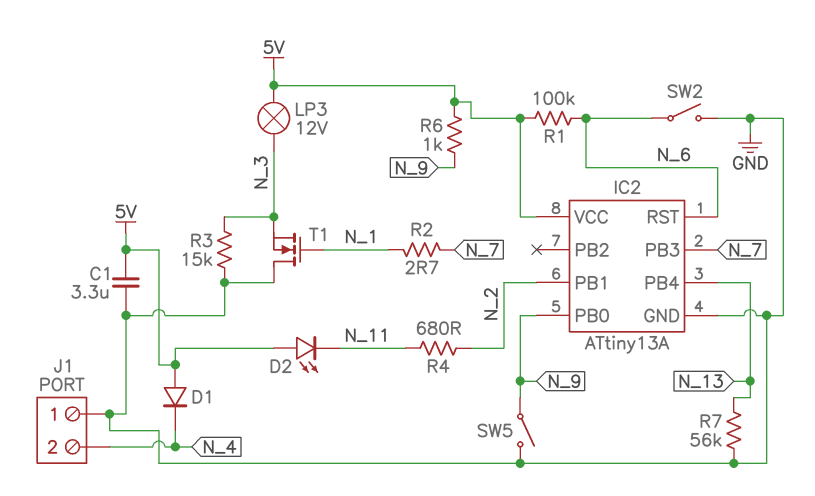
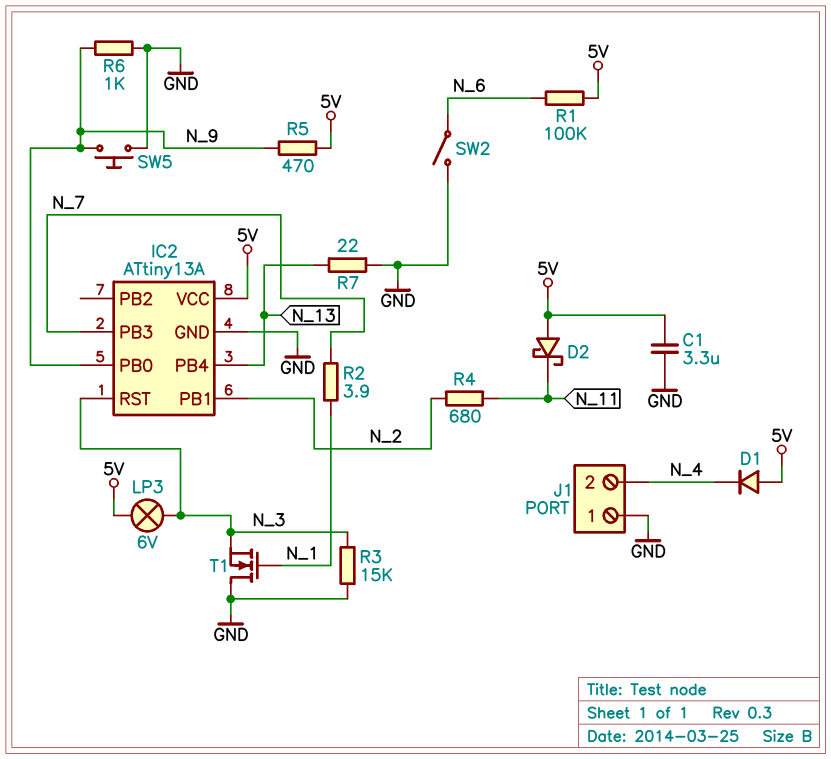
D2: LED (A 5V, K N_11) -> schottky (A 5V, K N_11)
IC2 pin RST: N_6 -> N_3
LP3: lamp 12V (5V, N_3) -> lamp 6V (5V, N_3)
R2: 2.7 (N_1, N_7) -> 3.9 (N_1, N_7)
R5: none -> 470 (5V, N_9)
R6: 1k (5V, N_9) -> 1k (GND, N_9)
R7: 56k (GND, N_13) -> 22 (GND, N_13)
SW5: switch (GND, N_9) -> button (GND, N_9)

